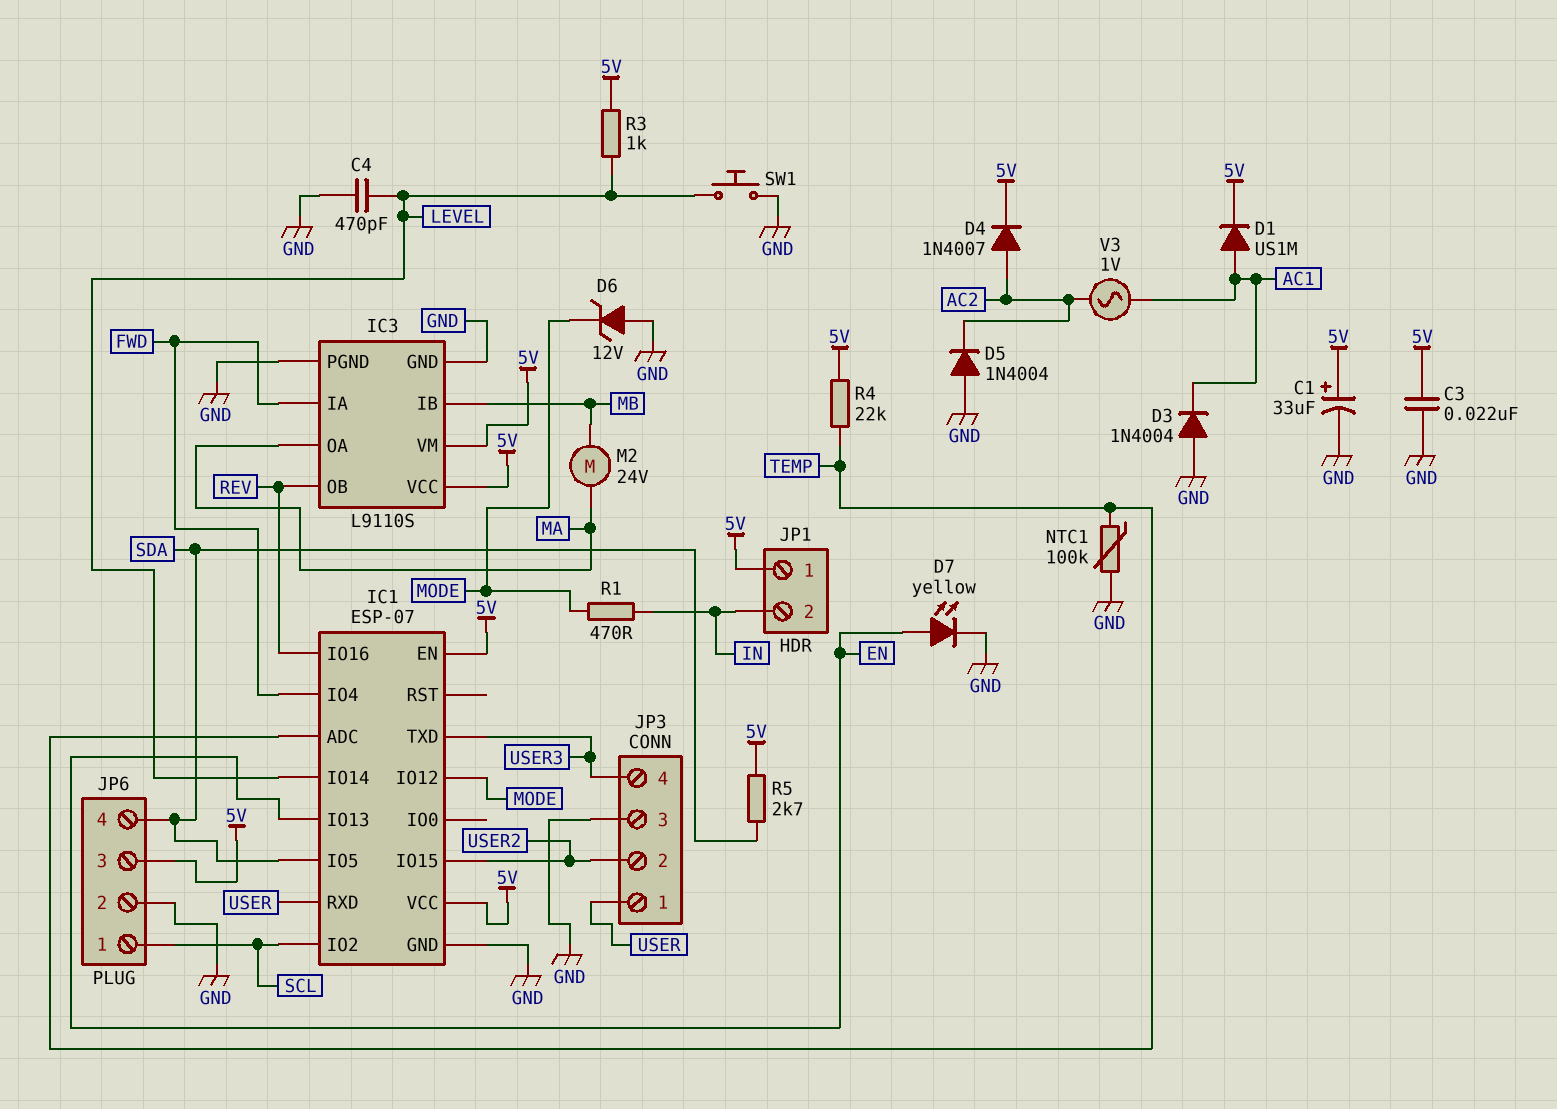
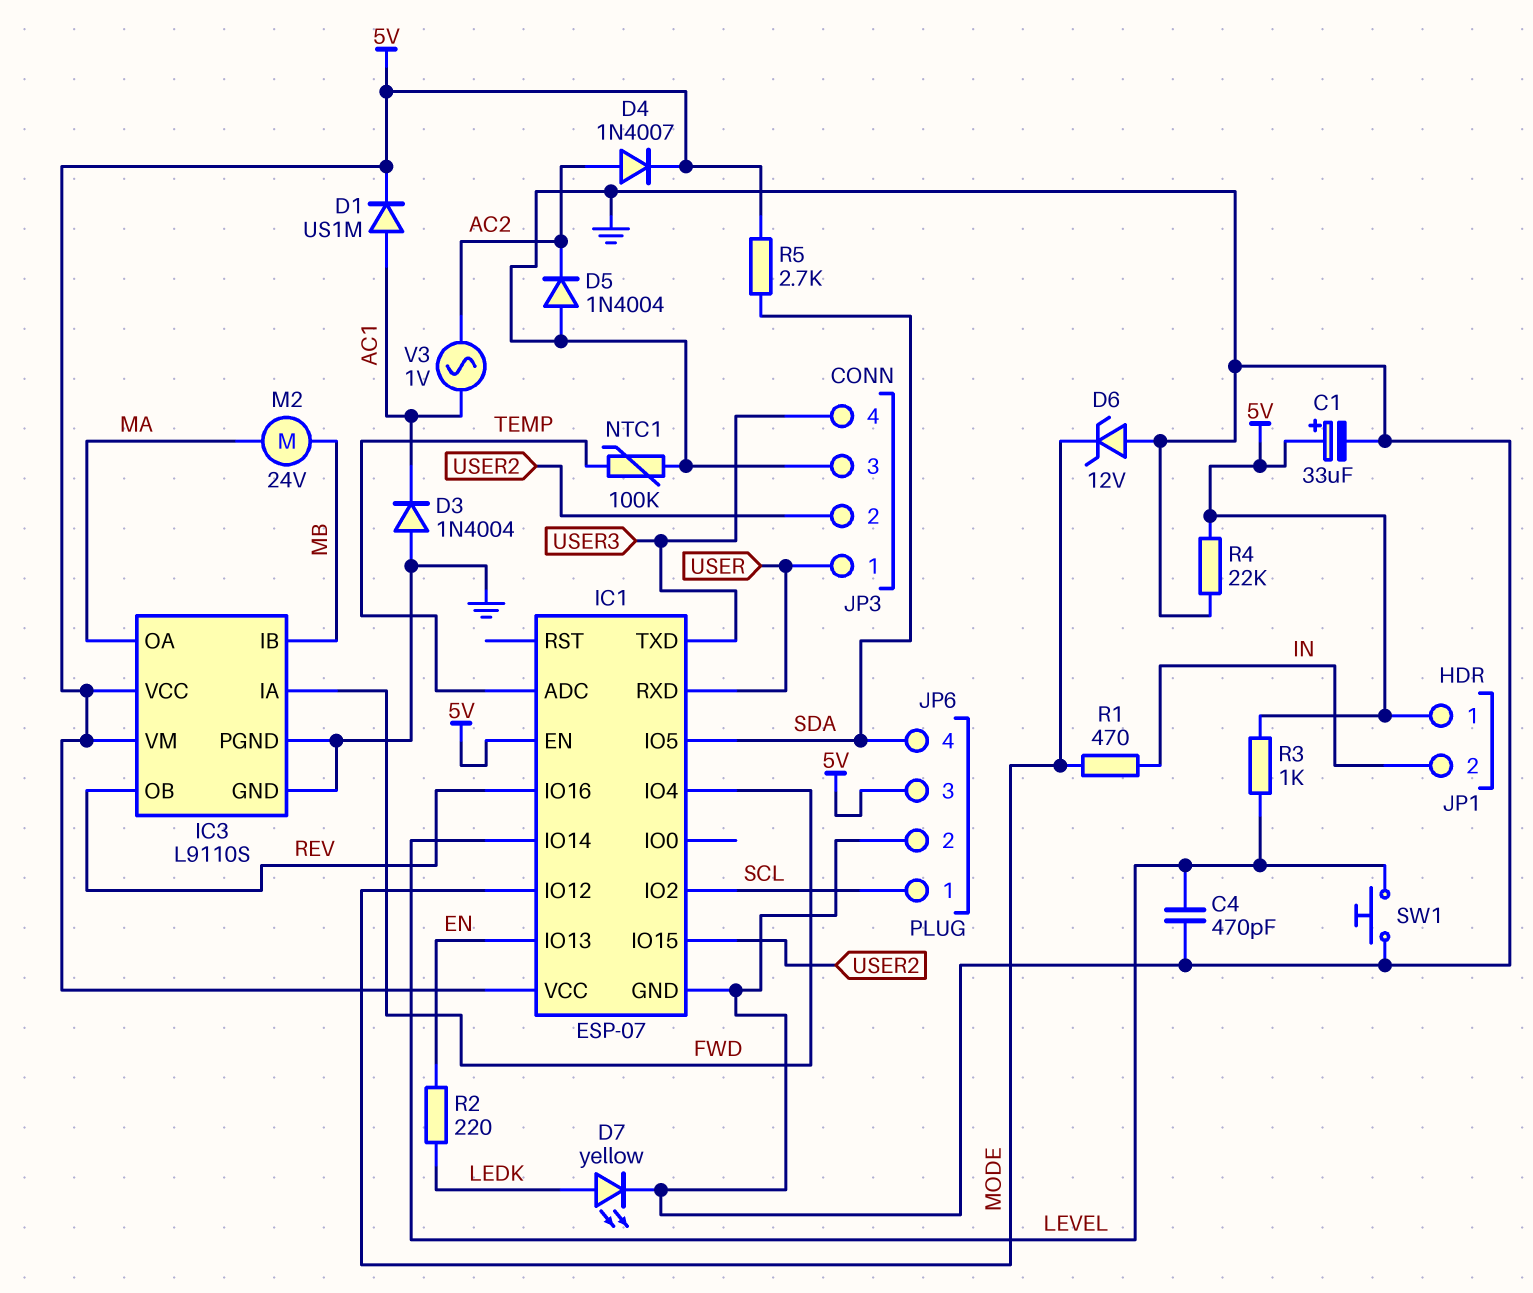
C3: 22nF (5V, GND) -> none
D7: LED yellow (A EN, K GND) -> LED yellow (A LEDK, K GND)
R2: none -> 220 (EN, LEDK)
R4: 22k (5V, TEMP) -> 22k (5V, GND)

